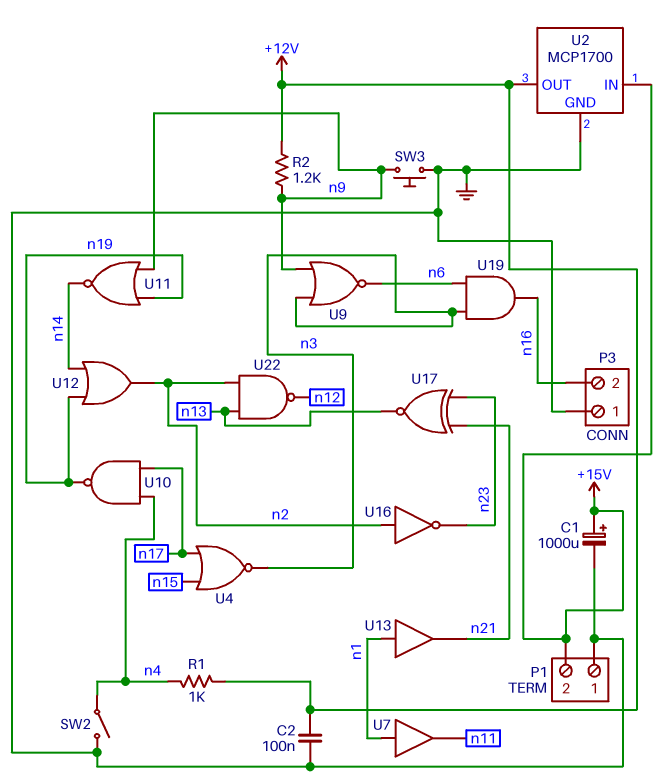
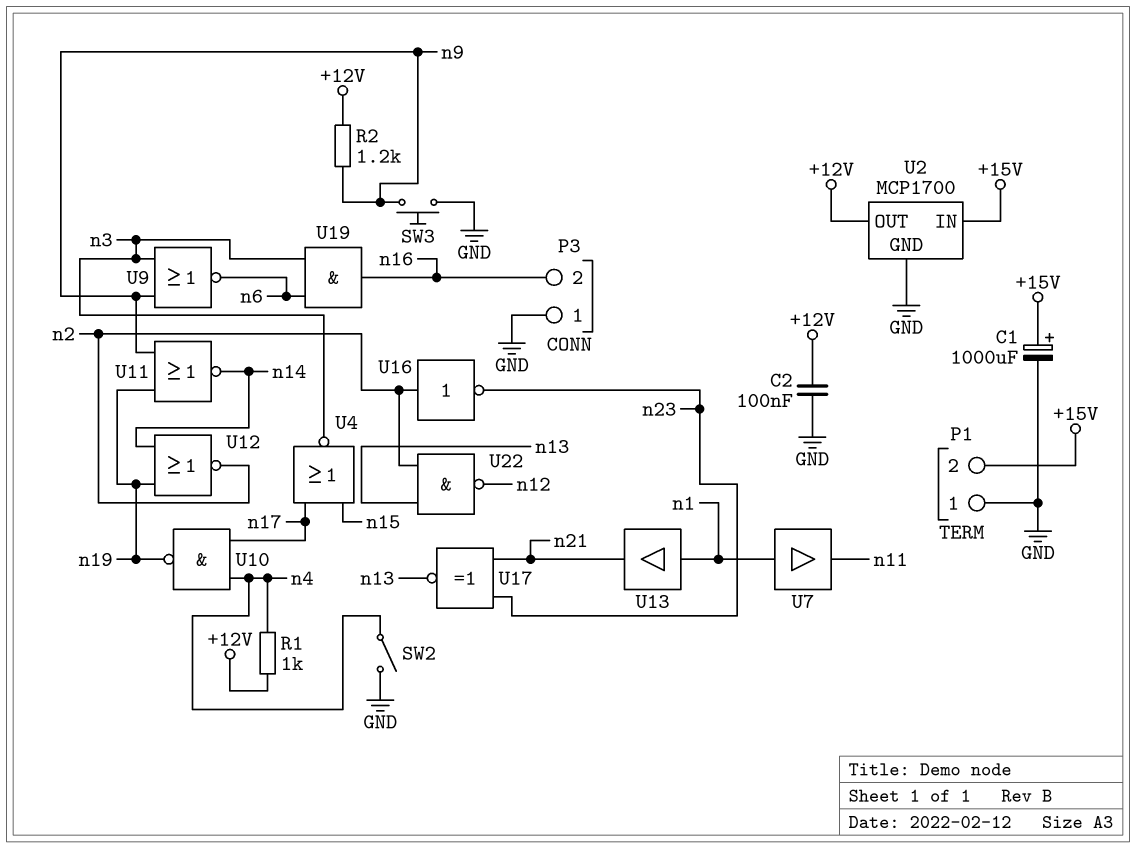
U12: OR (in n14, in n19, out n2) -> NOR (in n14, in n19, out n2)

